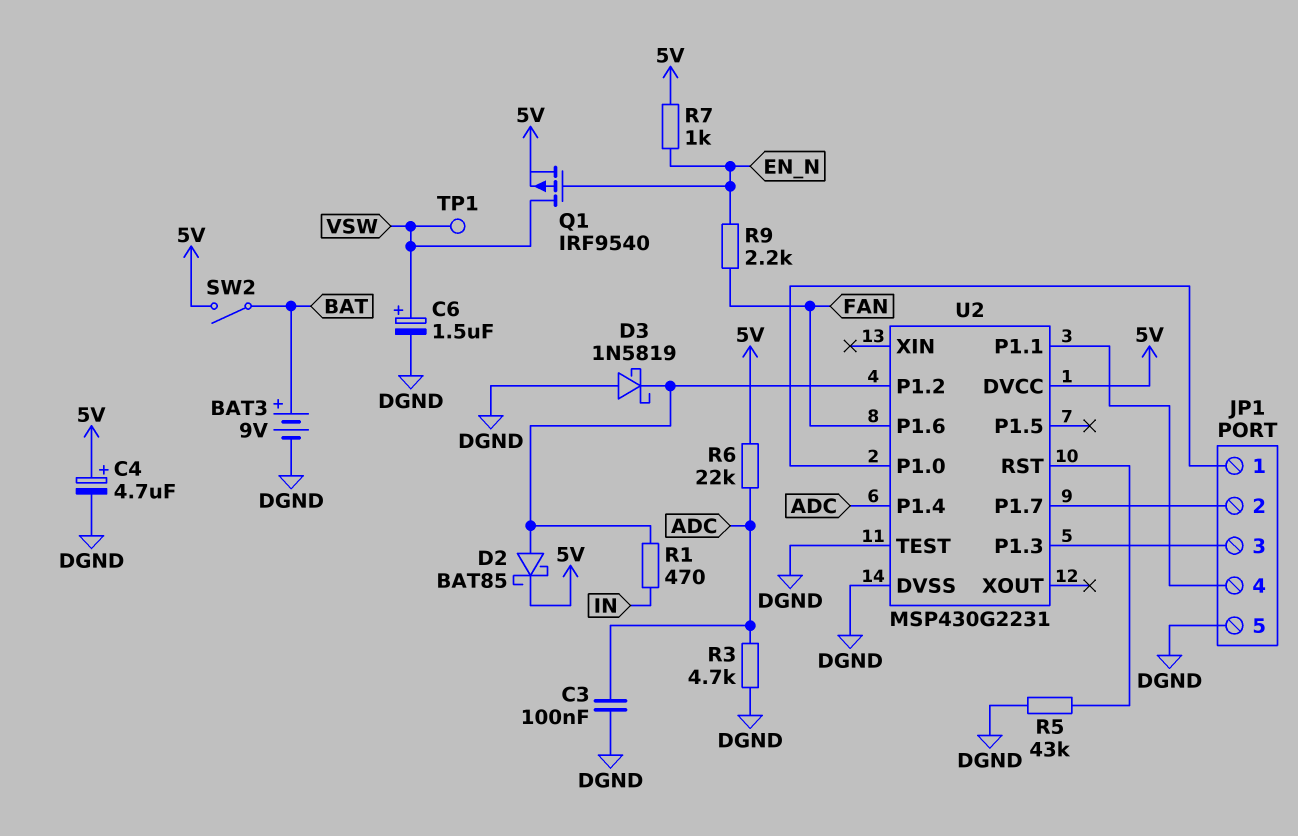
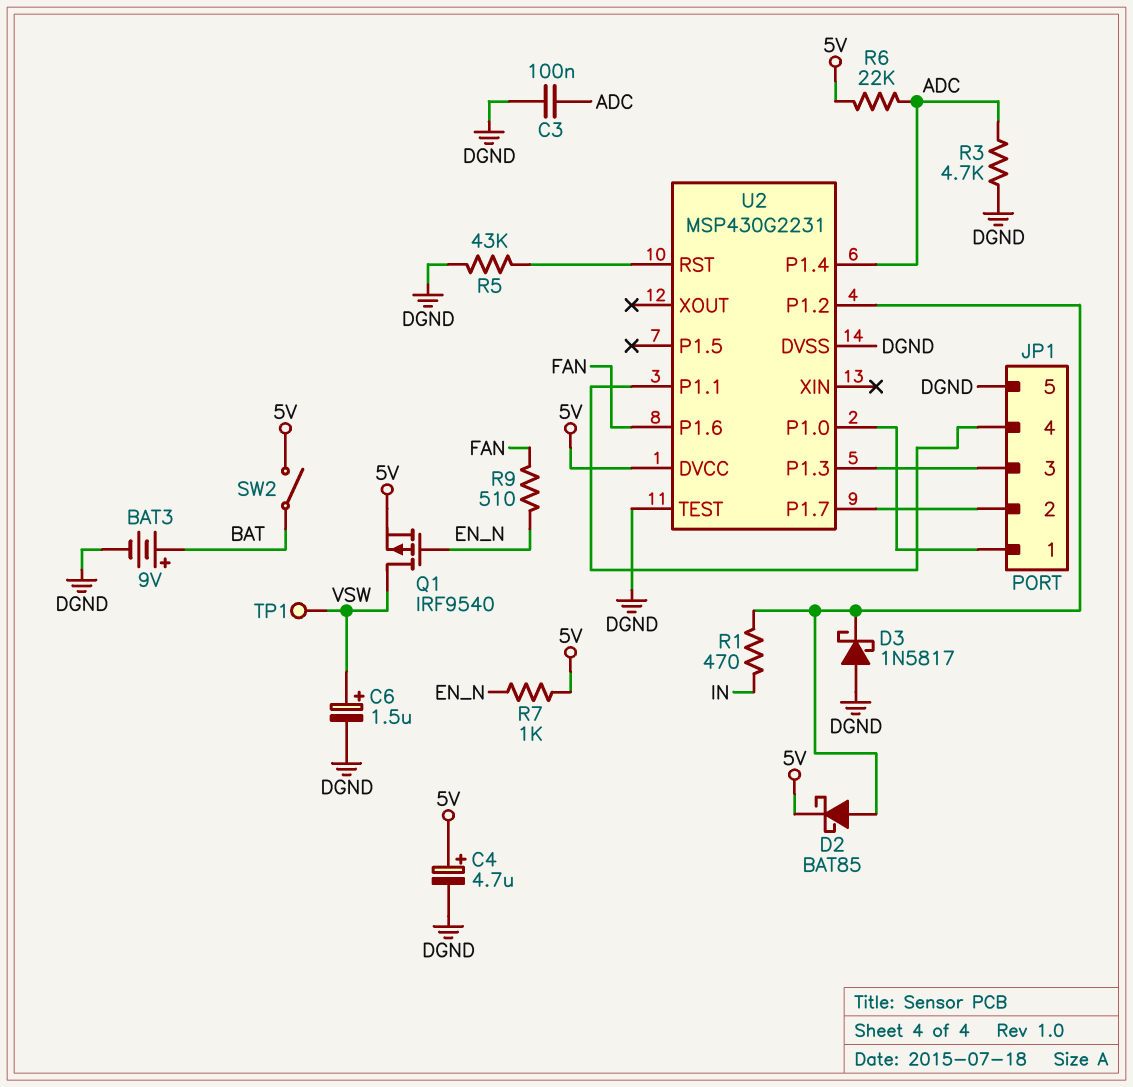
D3: schottky 1N5819 (A DGND, K U2/P1.2) -> schottky 1N5817 (A DGND, K U2/P1.2)
R9: 2.2k (EN_N, FAN) -> 510 (EN_N, FAN)

